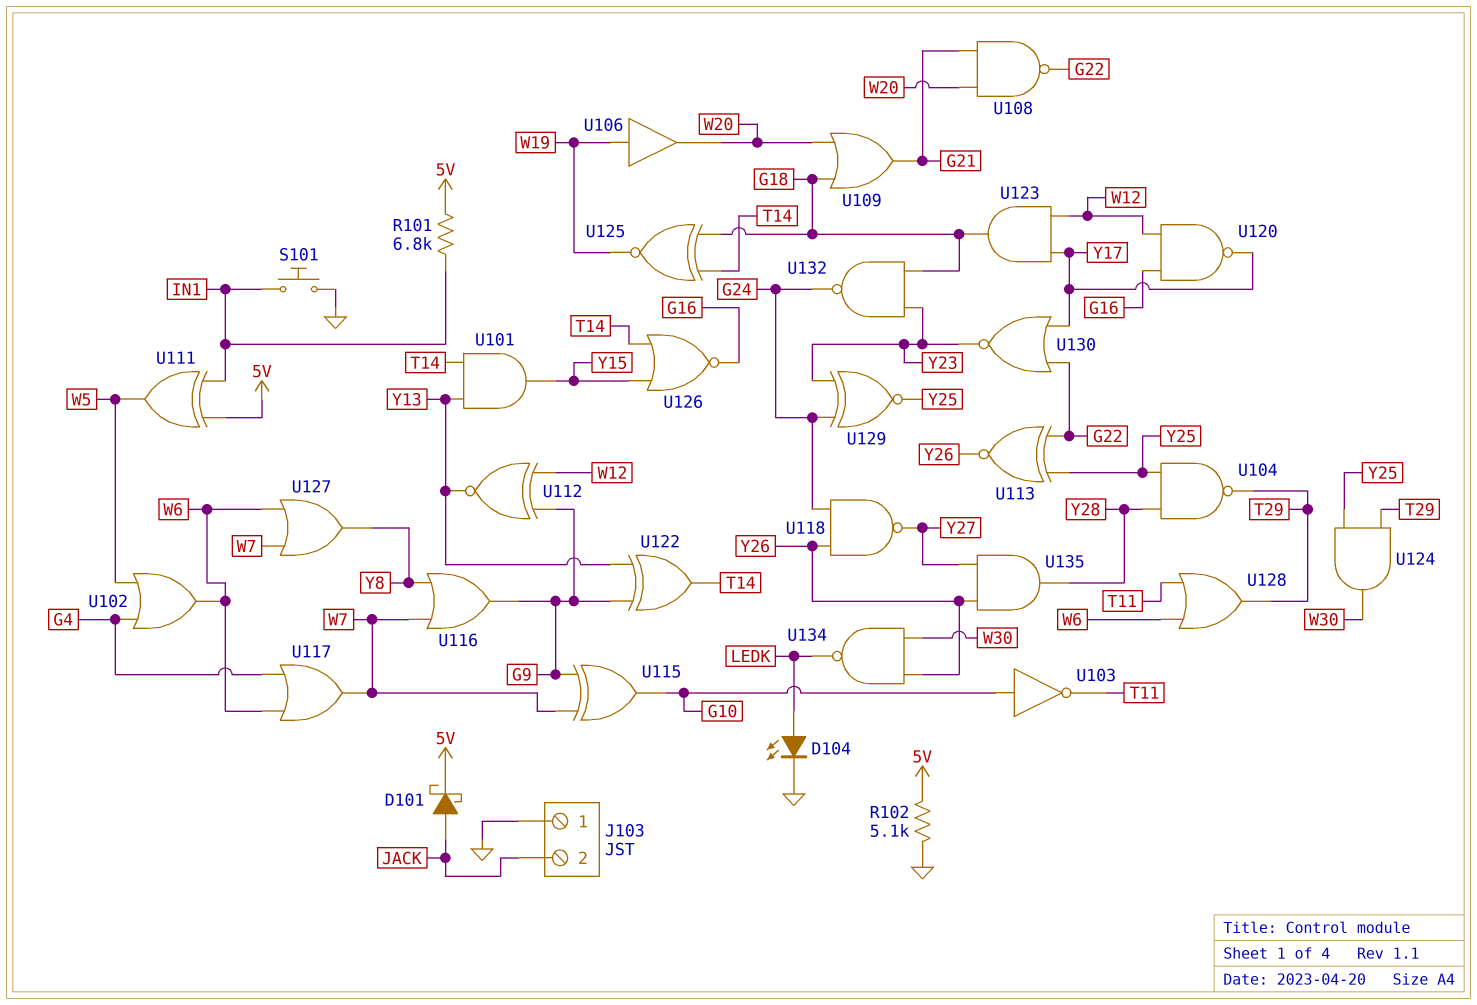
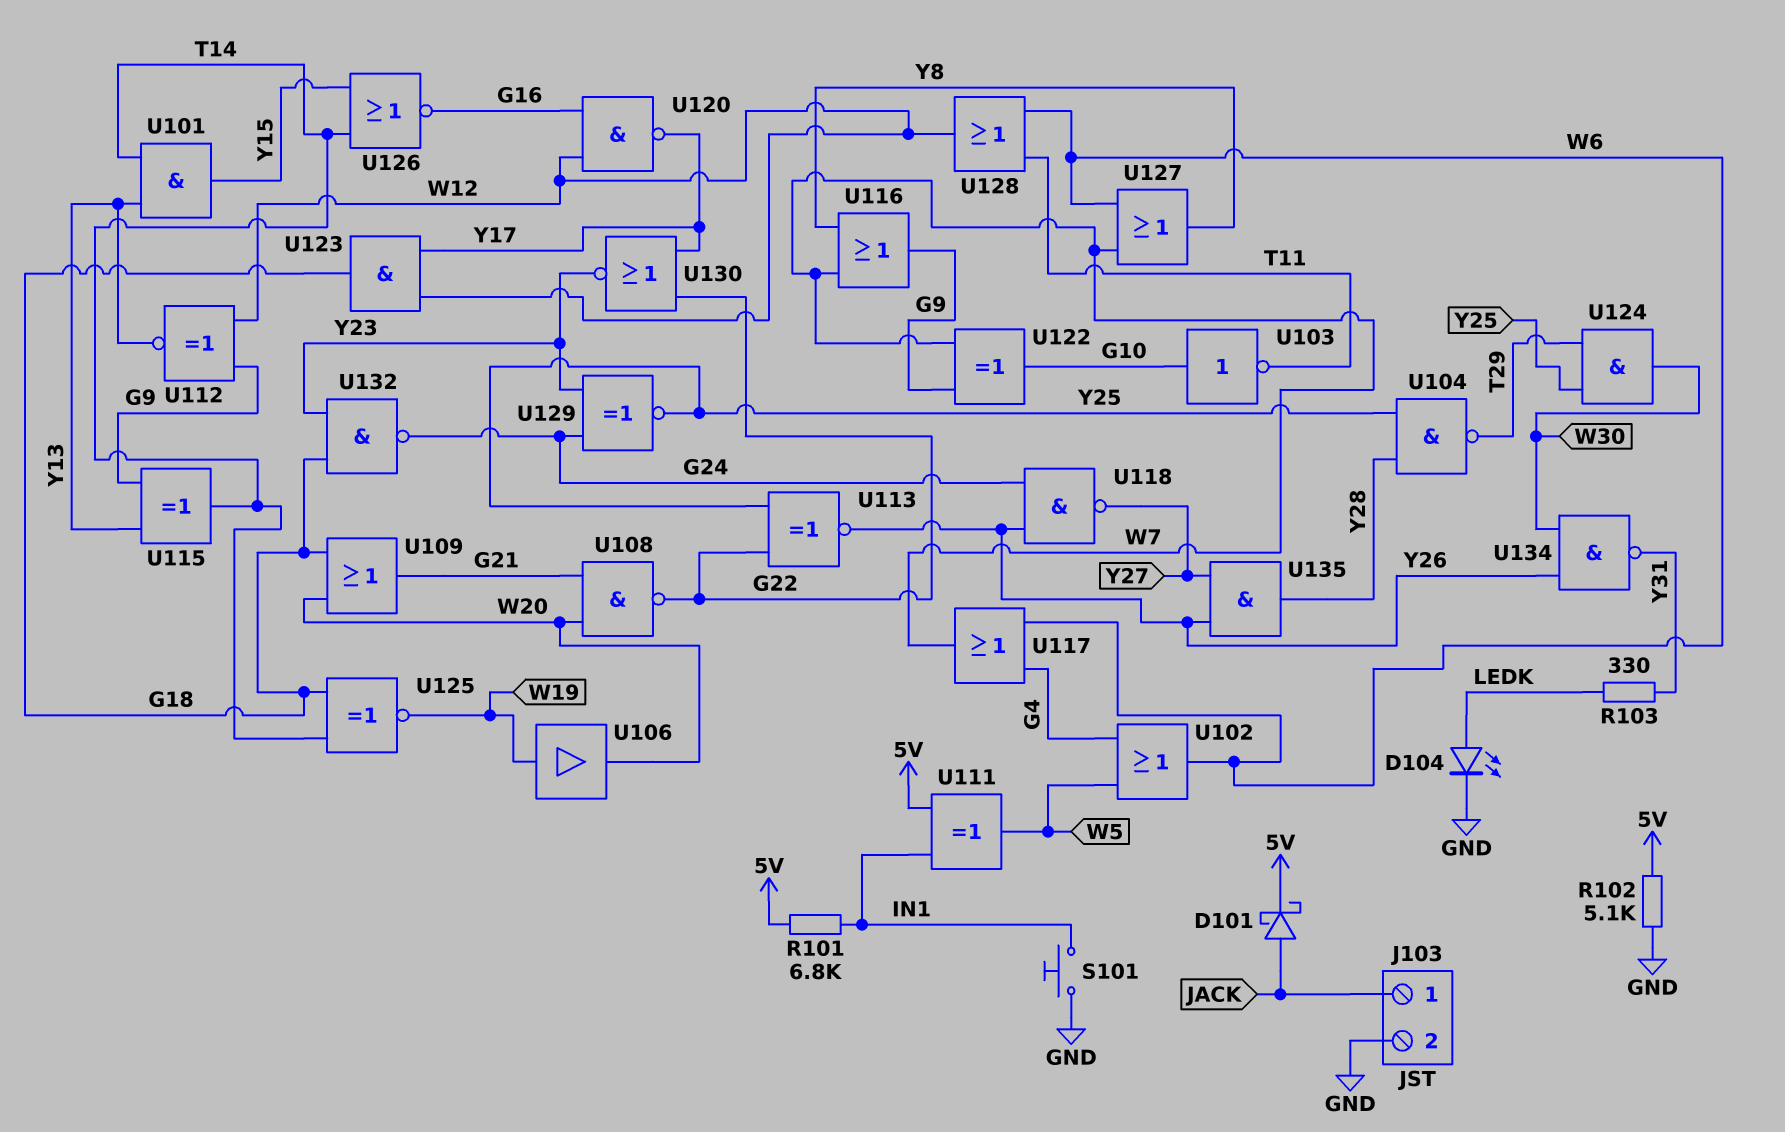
J103 pin 1: GND -> JACK
J103 pin 2: JACK -> GND
R103: none -> 330 (LEDK, Y31)
U115: XOR (in G9, in W7, out G10) -> XOR (in G9, in Y13, out T14)
U122: XOR (in G9, in Y13, out T14) -> XOR (in G9, in W7, out G10)
U128: OR (in T11, in W6, out T29) -> OR (in T11, in W6, out W12)
U134: NAND (in W30, in Y26, out LEDK) -> NAND (in W30, in Y26, out Y31)

